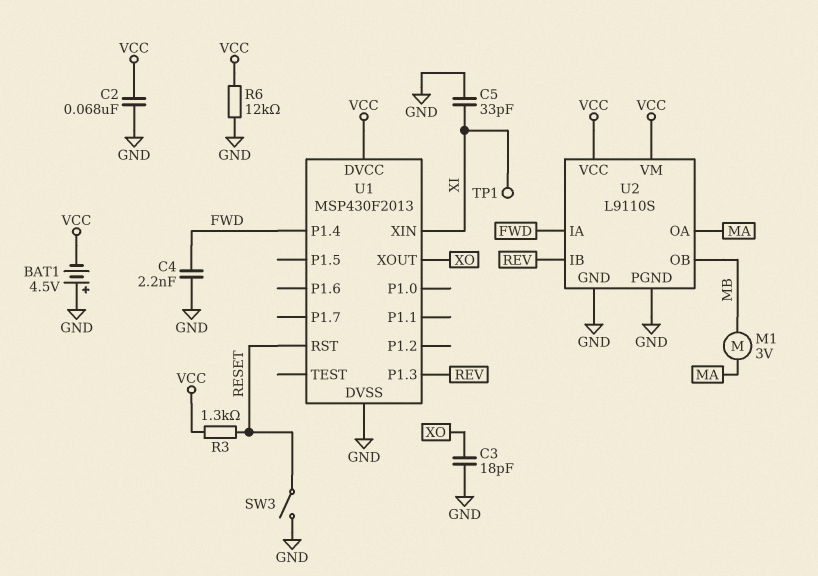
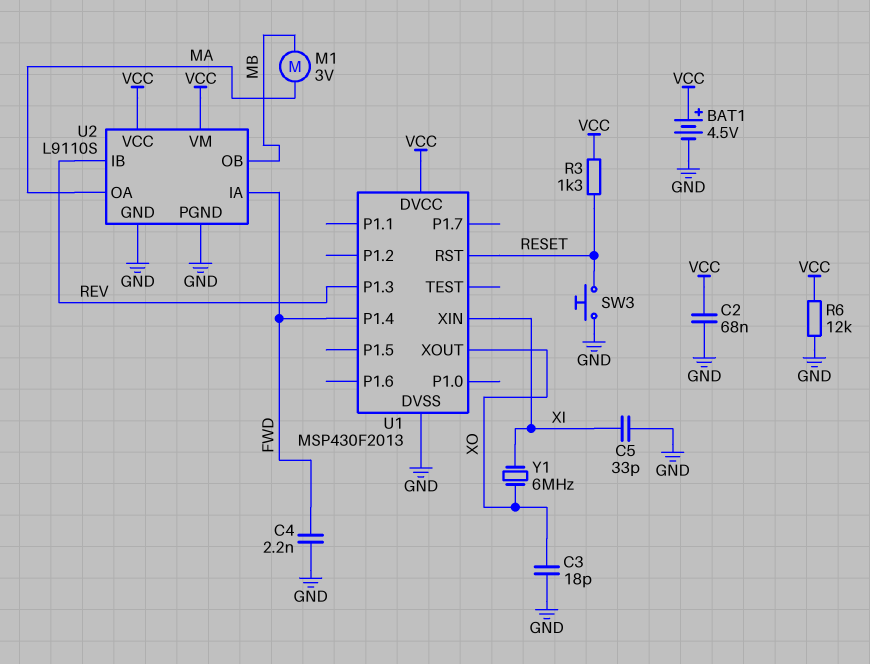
BAT1: 4.5V (plus GND, minus VCC) -> 4.5V (plus VCC, minus GND)
SW3: switch (GND, RESET) -> button (GND, RESET)
TP1: test point (XI) -> none
Y1: none -> 6MHz (XI, XO)

